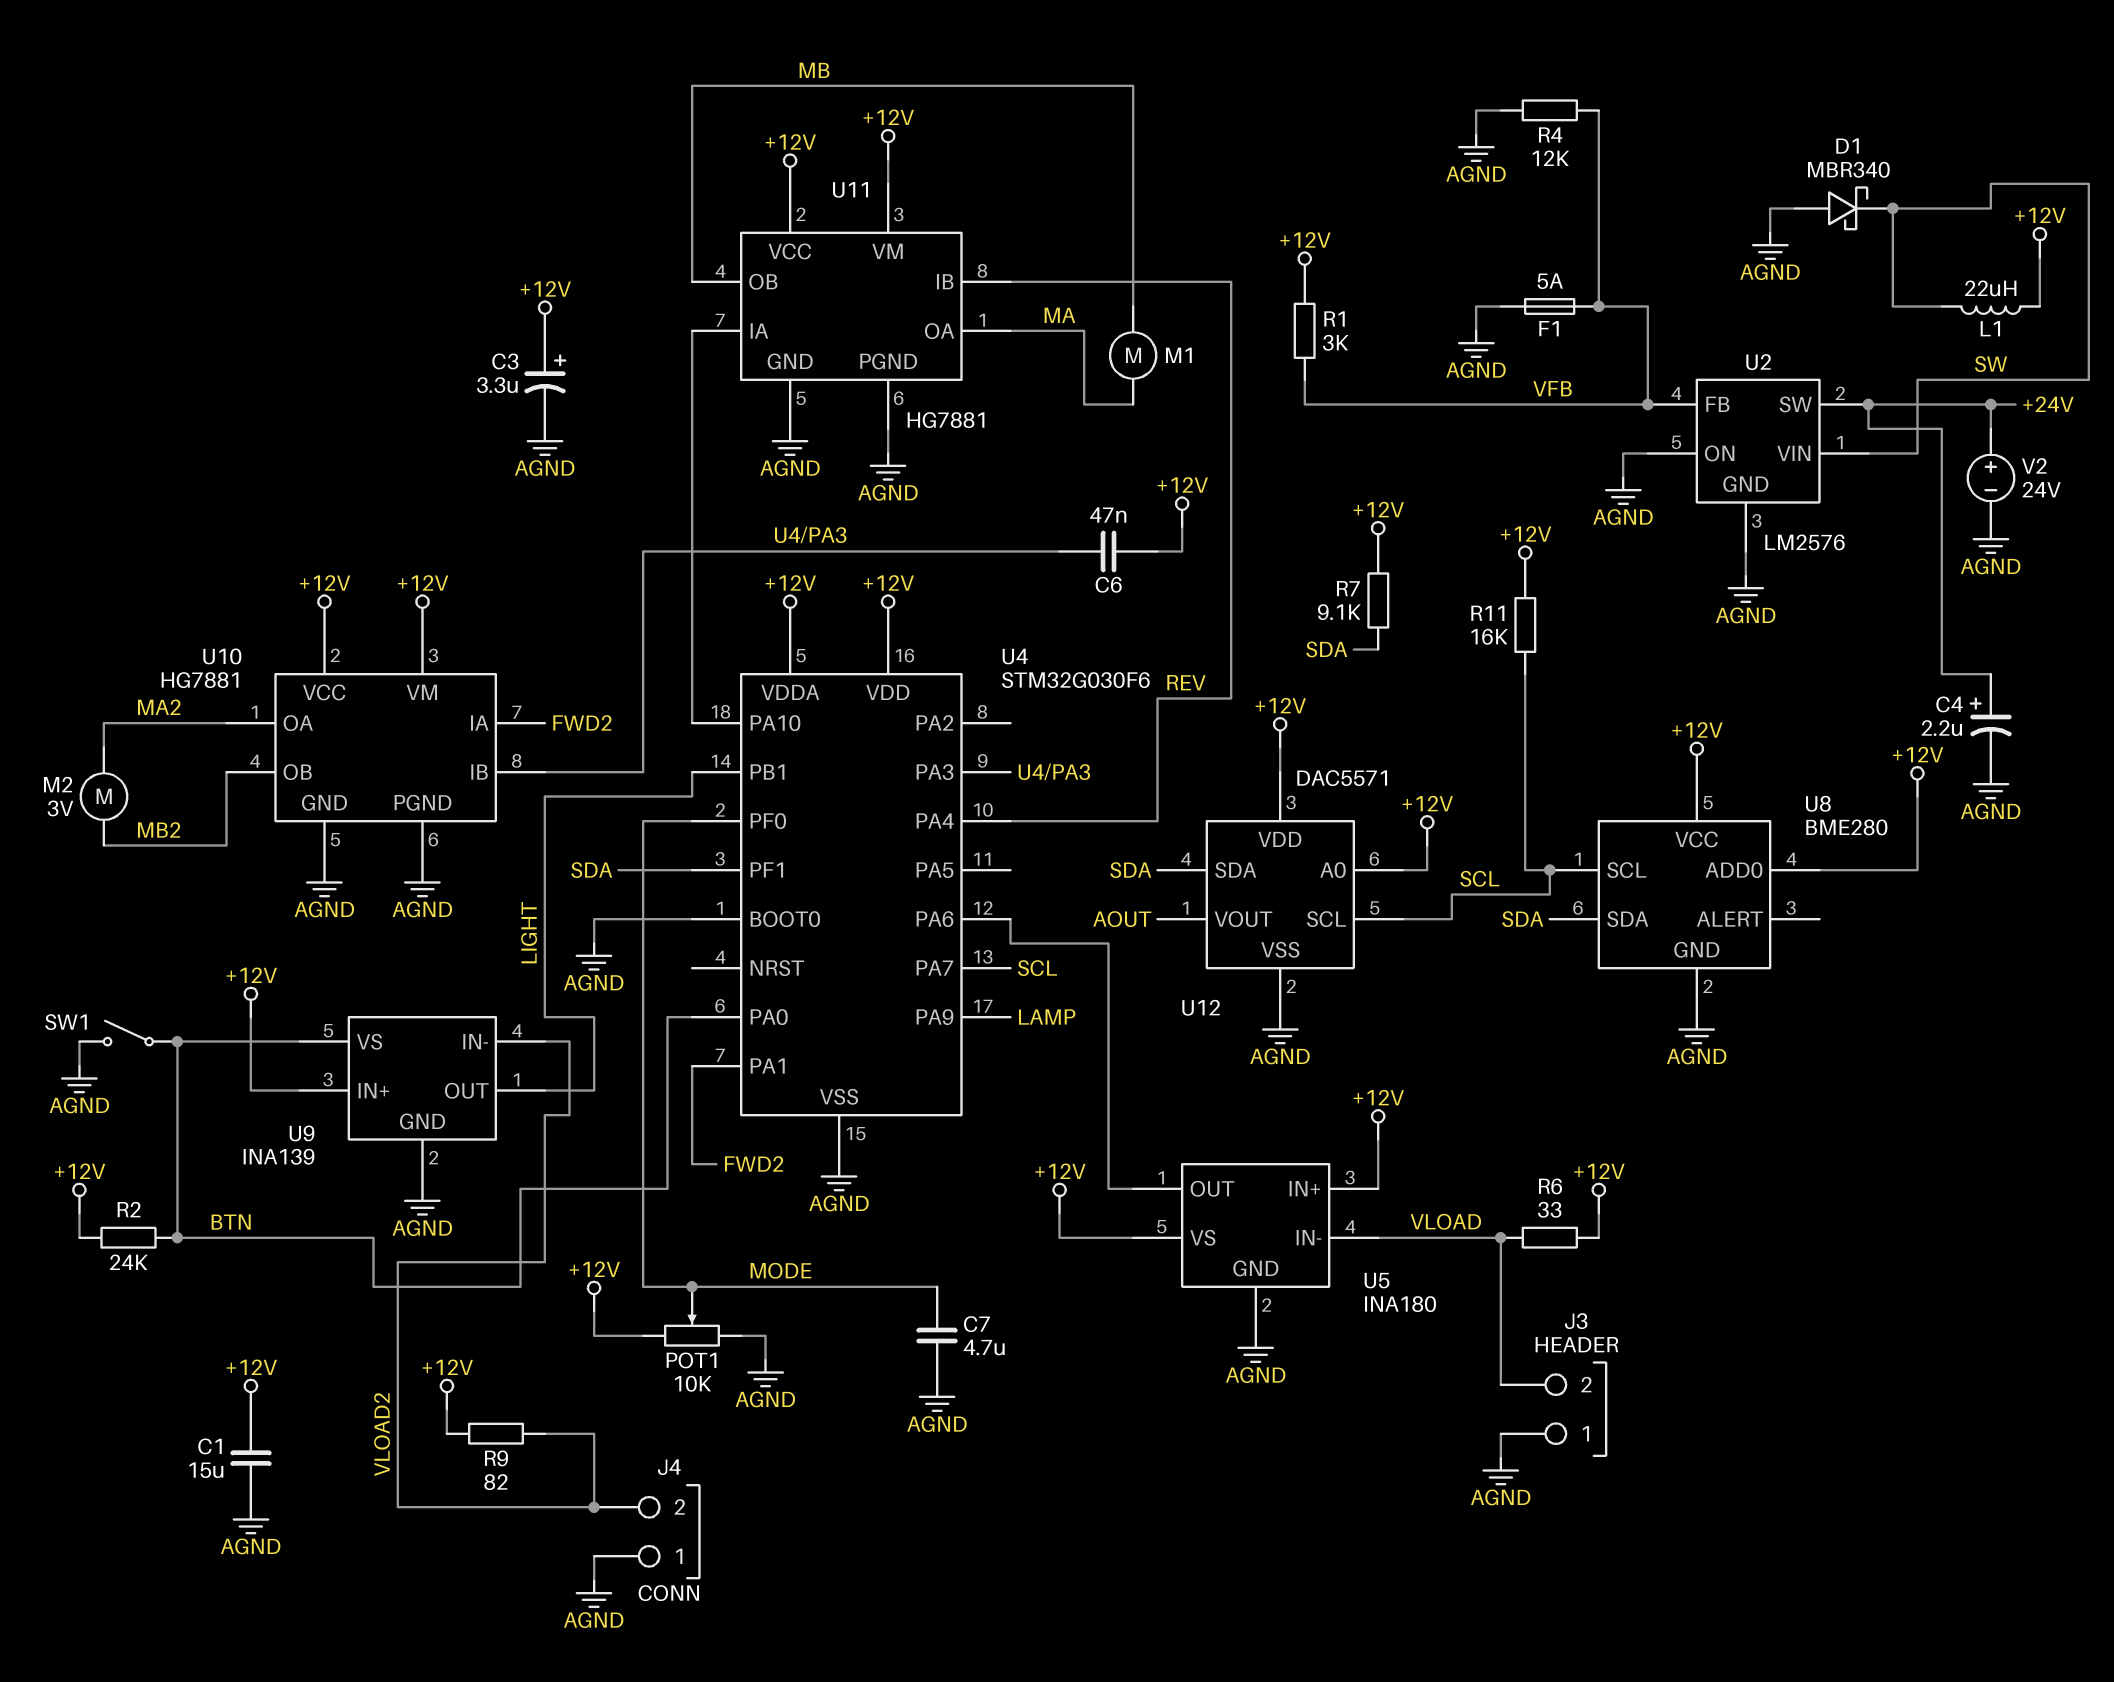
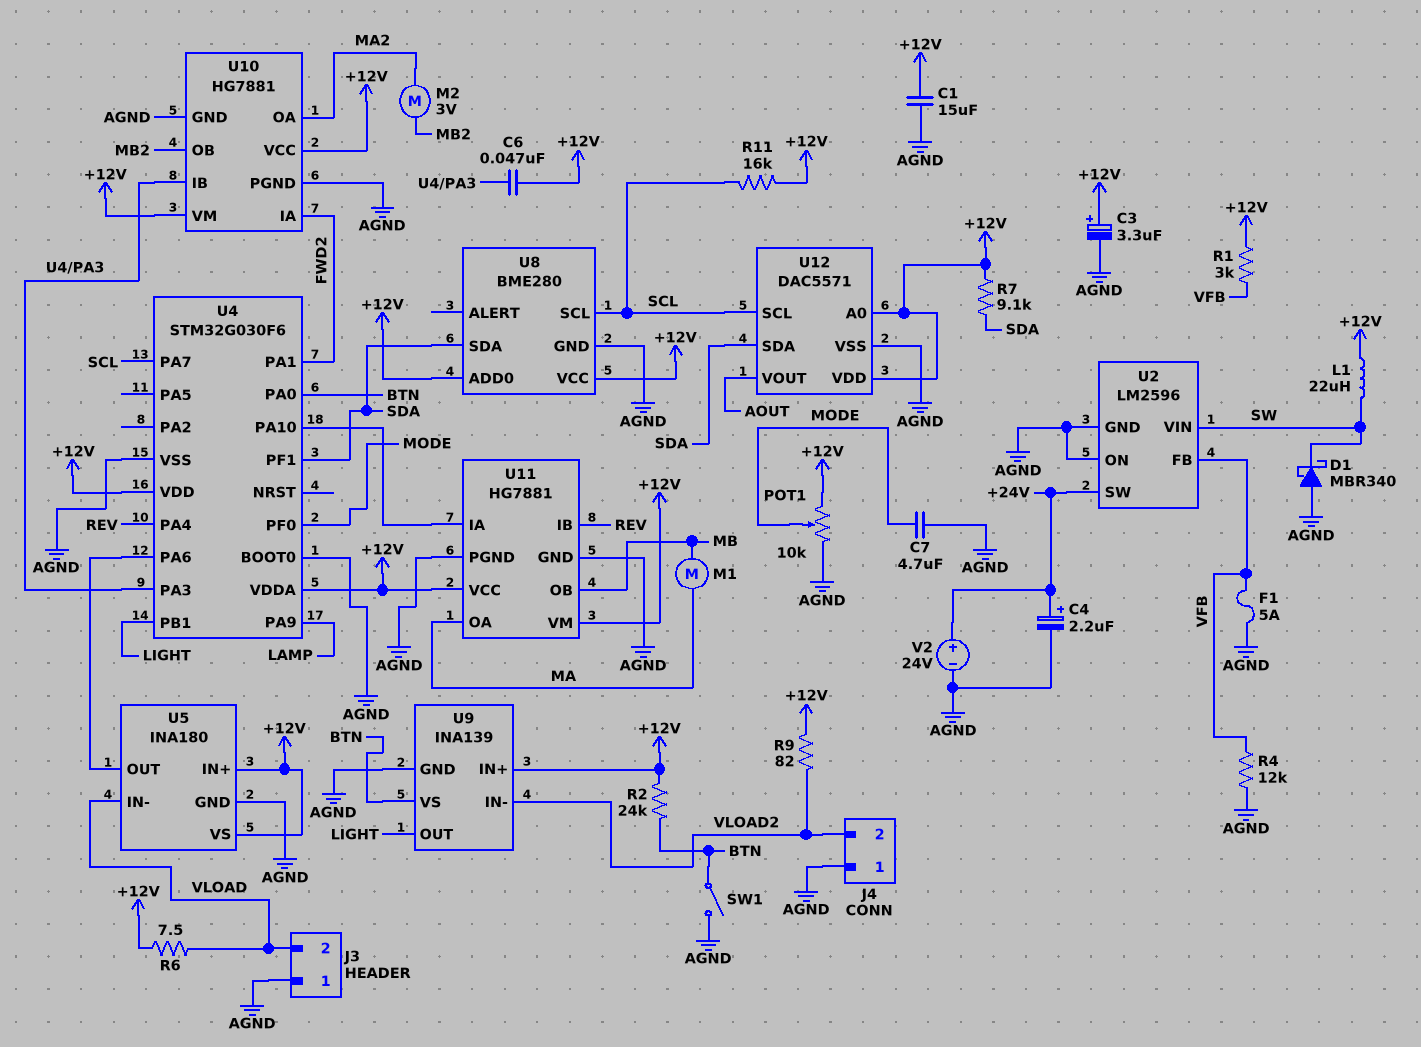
R6: 33 (+12V, VLOAD) -> 7.5 (+12V, VLOAD)
U2: LM2576 -> LM2596

